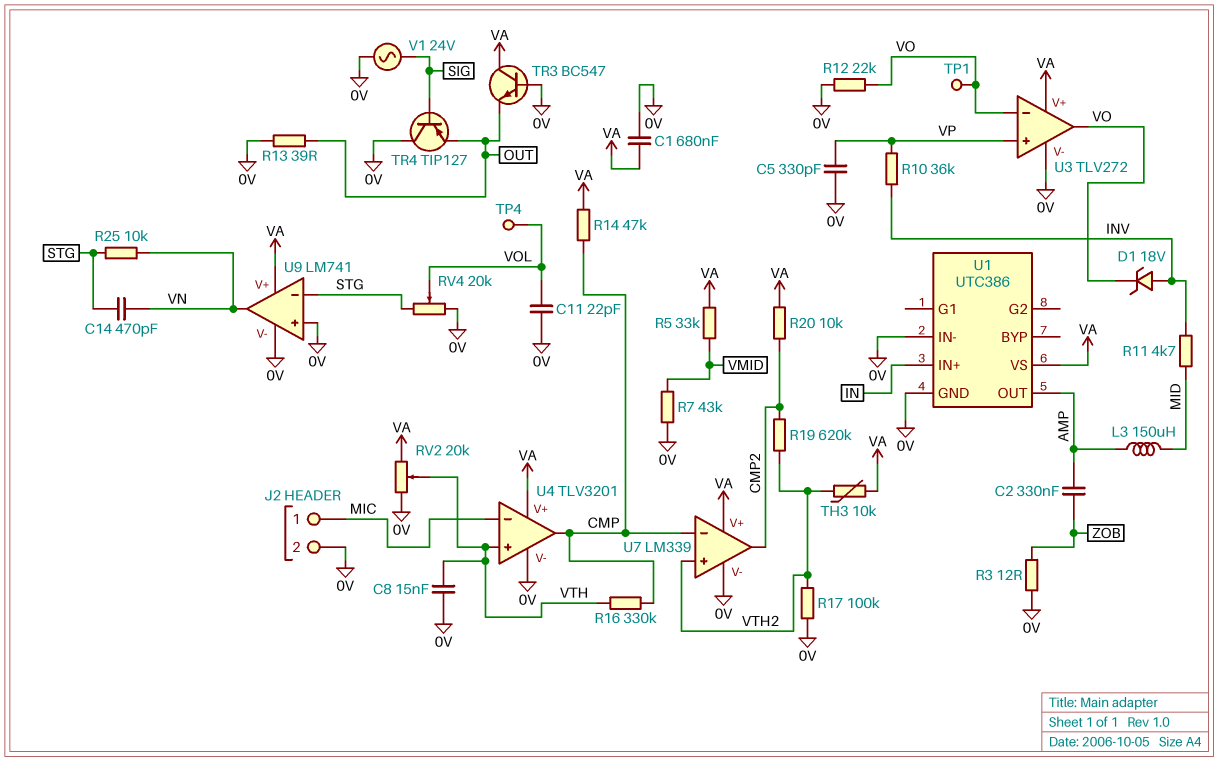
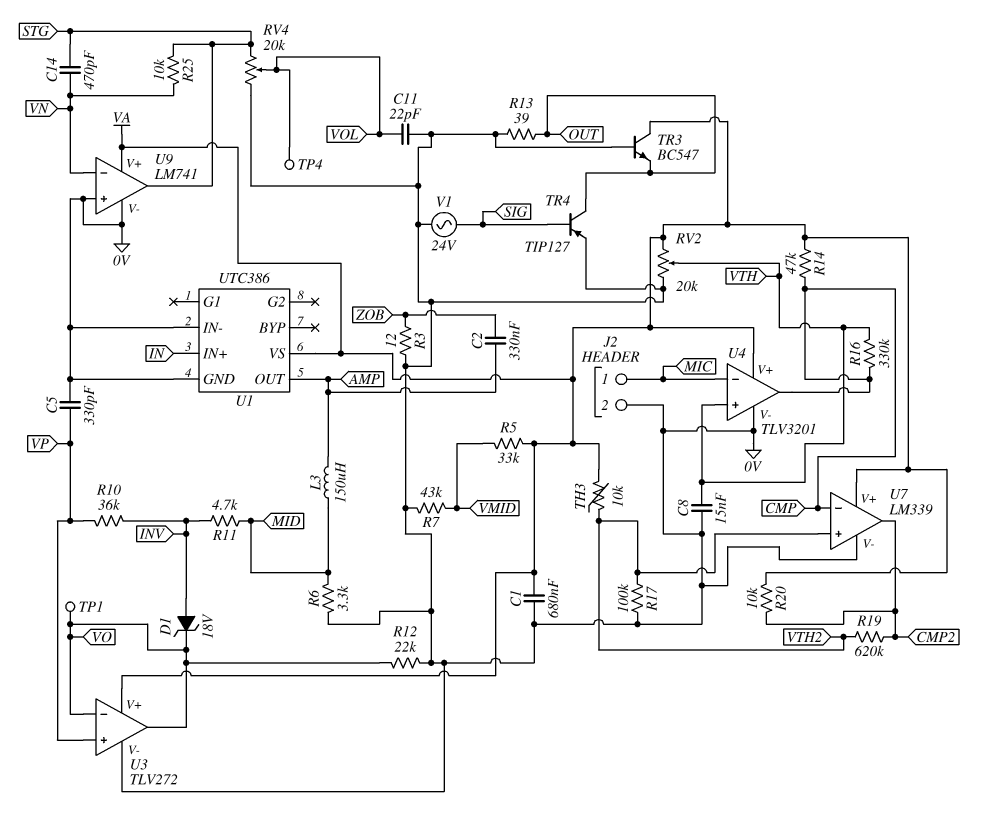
R6: none -> 3.3k (0V, MID)
TR4: PNP TIP127 (B SIG, C 0V, E OUT) -> PNP TIP127 (B SIG, C OUT, E 0V)
U9 pin in-: STG -> VN
U9 pin out: VN -> STG

